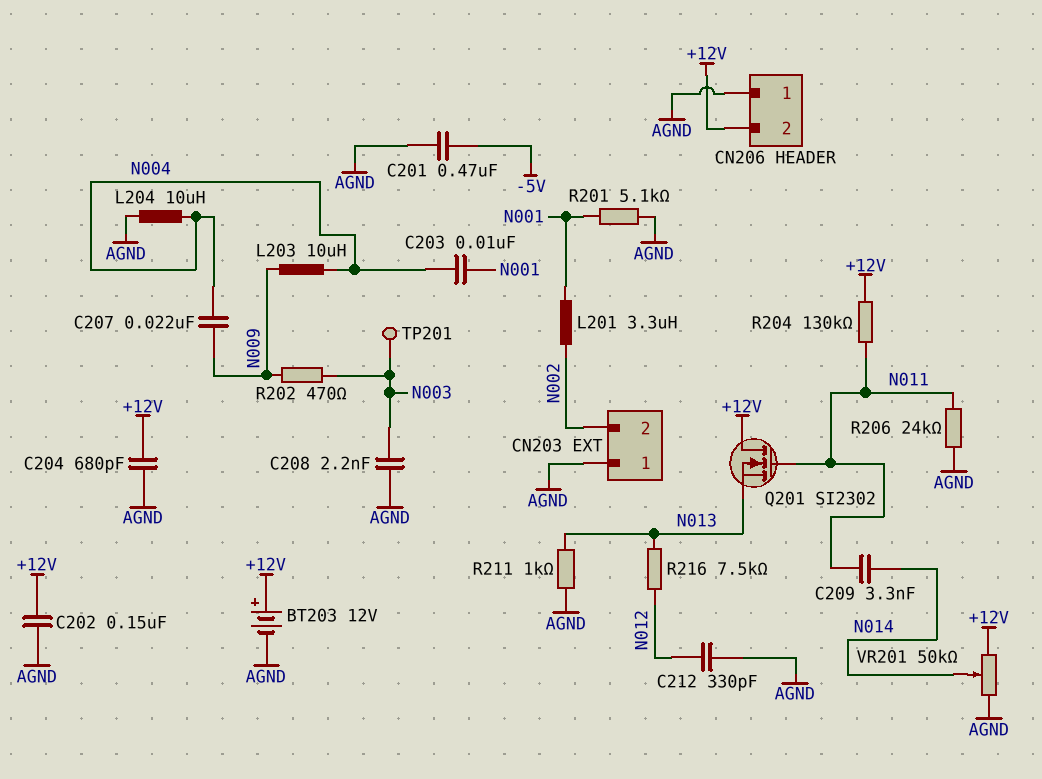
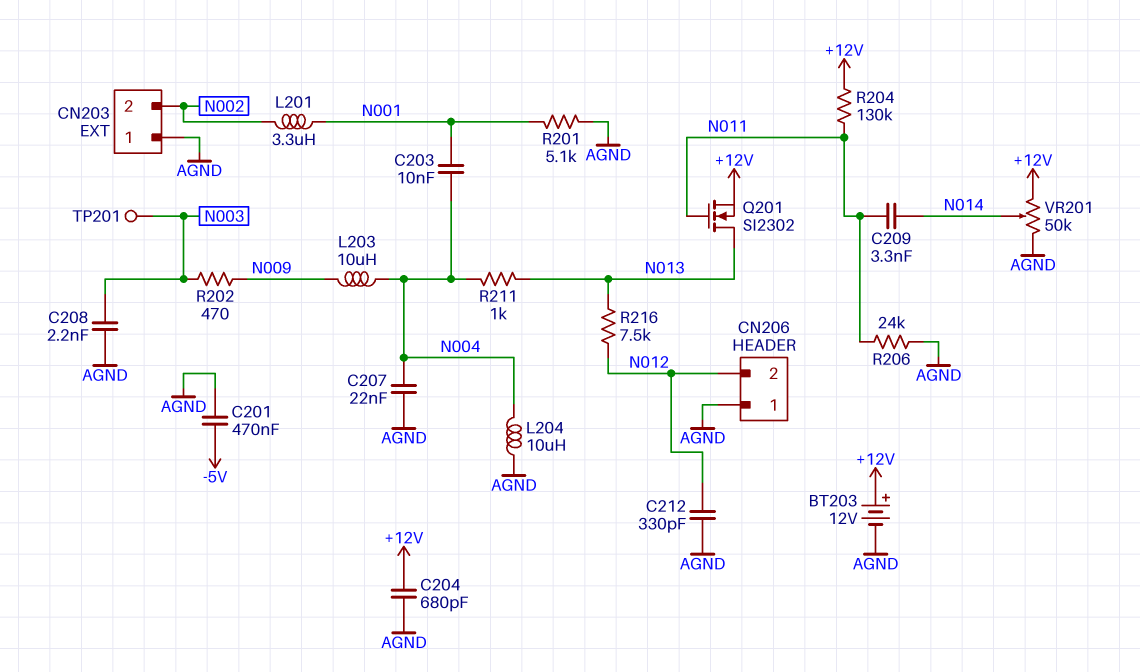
C202: 150nF (+12V, AGND) -> none
C207: 22nF (N004, N009) -> 22nF (AGND, N004)
CN206 pin 2: +12V -> N012
Q201: NMOS SI2302 (G N011, D +12V, S N013) -> NMOS SI2302 (G N011, D N013, S +12V)
R211: 1k (AGND, N013) -> 1k (N004, N013)

